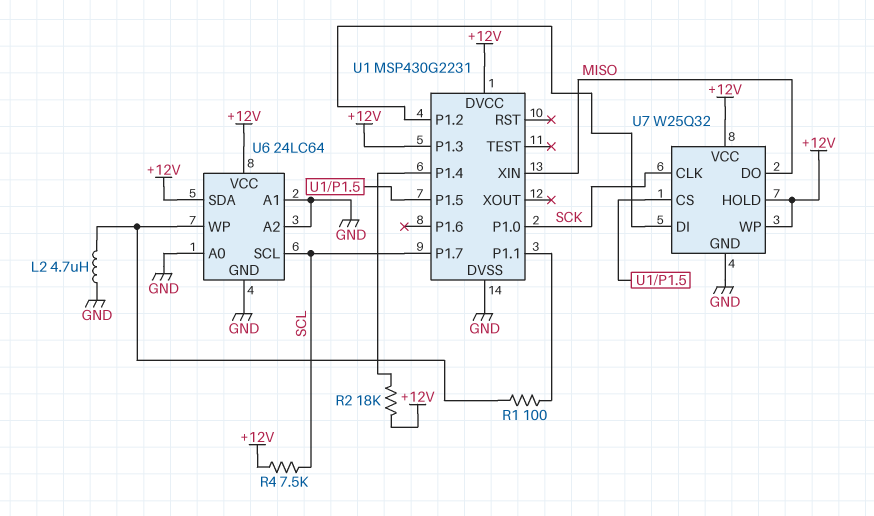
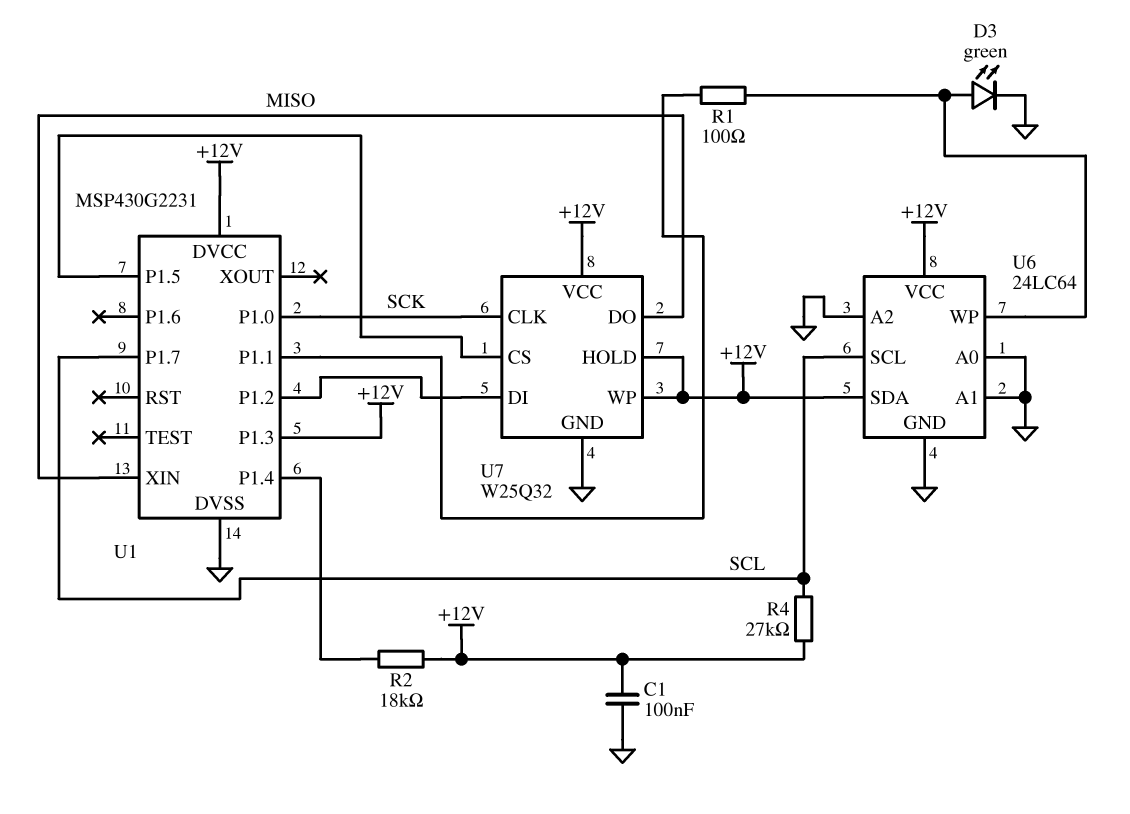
C1: none -> 100nF (+12V, GND)
D3: none -> LED green (A U6/WP, K GND)
L2: 4.7uH (GND, U6/WP) -> none
R4: 7.5k (+12V, SCL) -> 27k (+12V, SCL)

